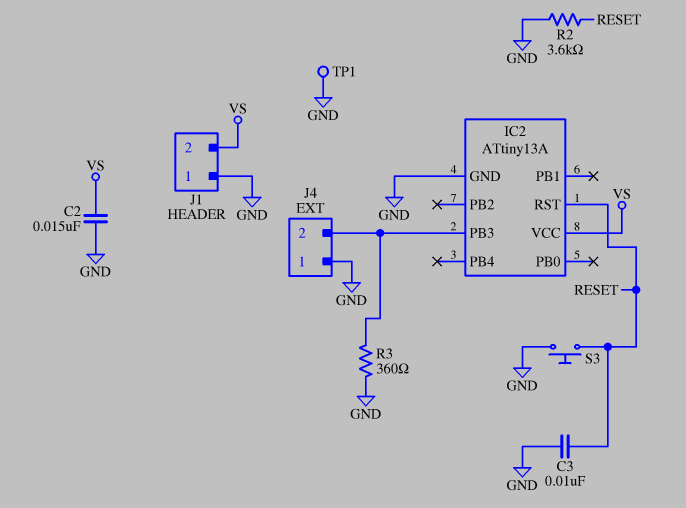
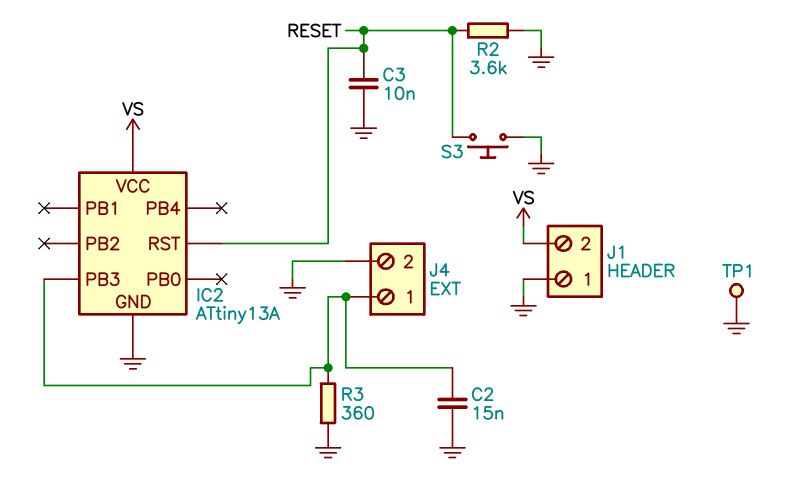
C2: 15nF (GND, VS) -> 15nF (GND, IC2/PB3)
J4 pin 1: GND -> IC2/PB3
J4 pin 2: IC2/PB3 -> GND

